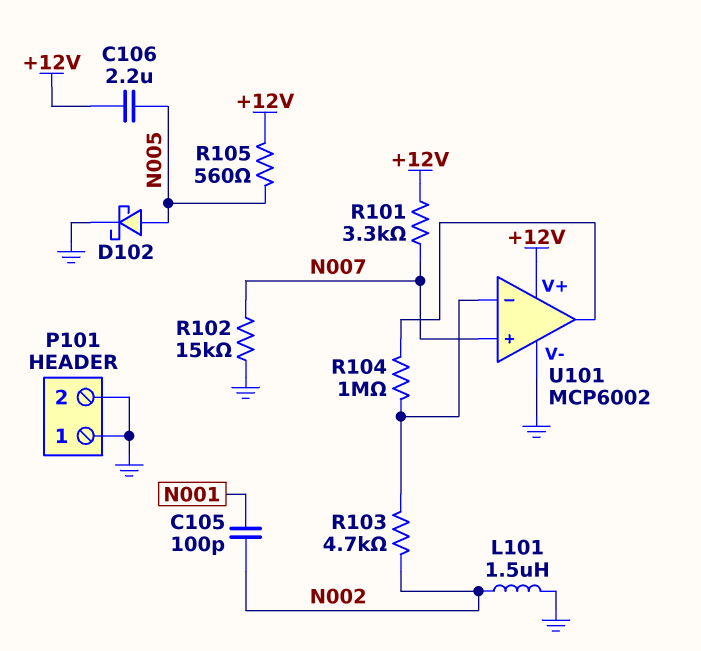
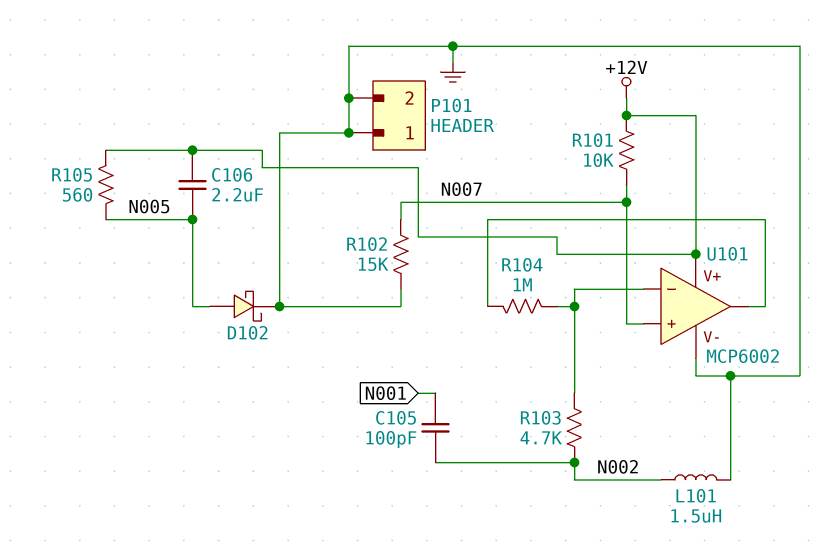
R101: 3.3k (+12V, N007) -> 10k (+12V, N007)

